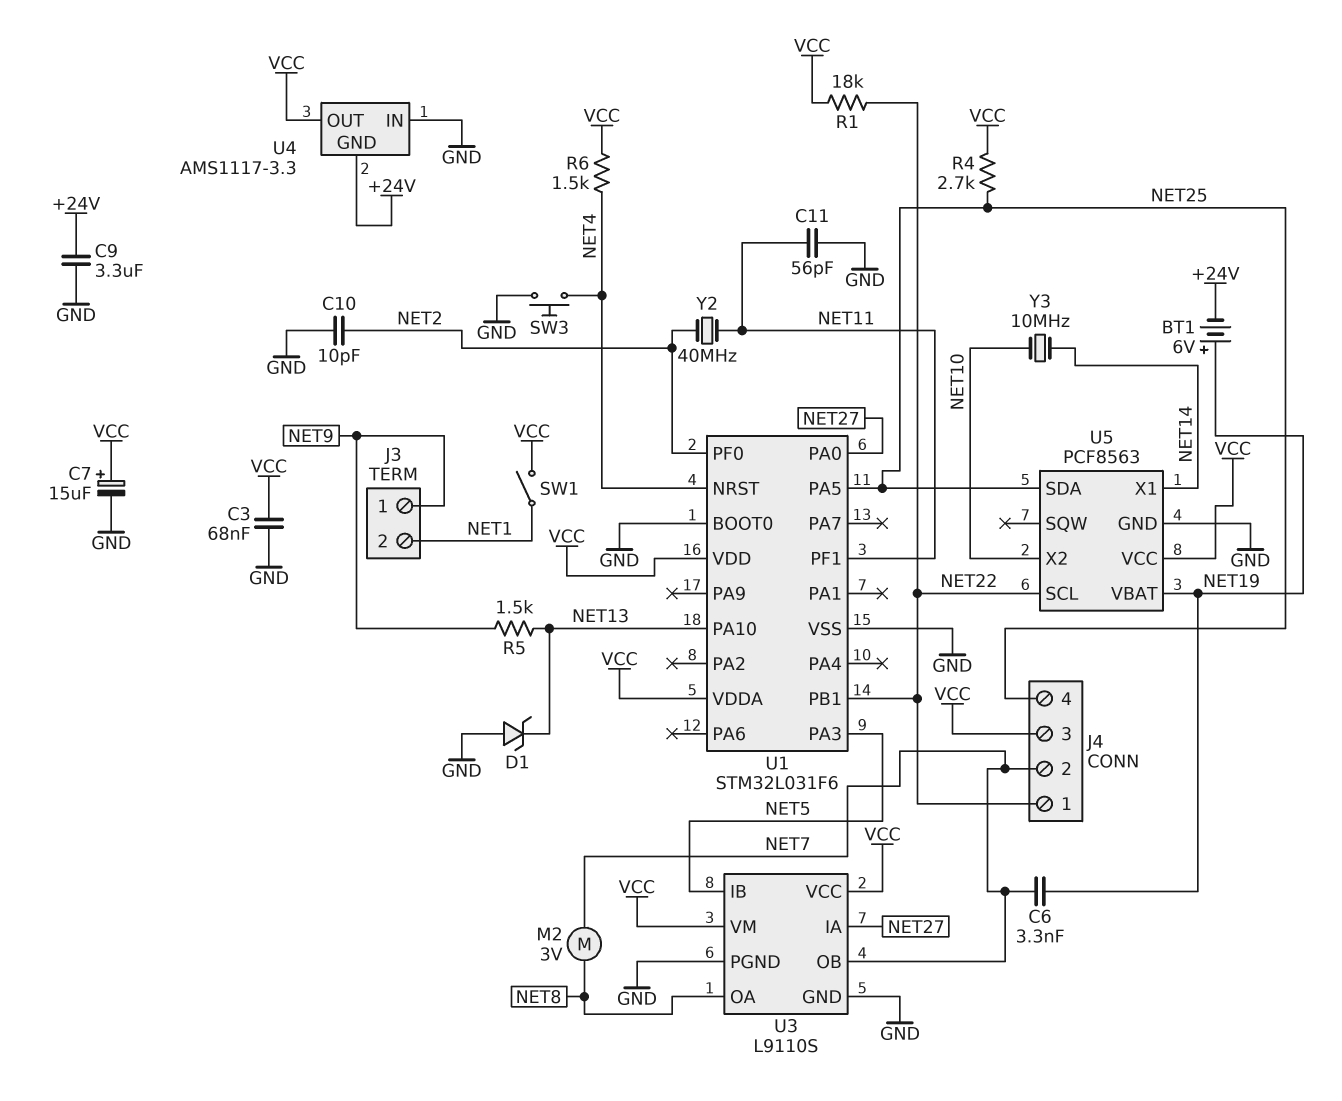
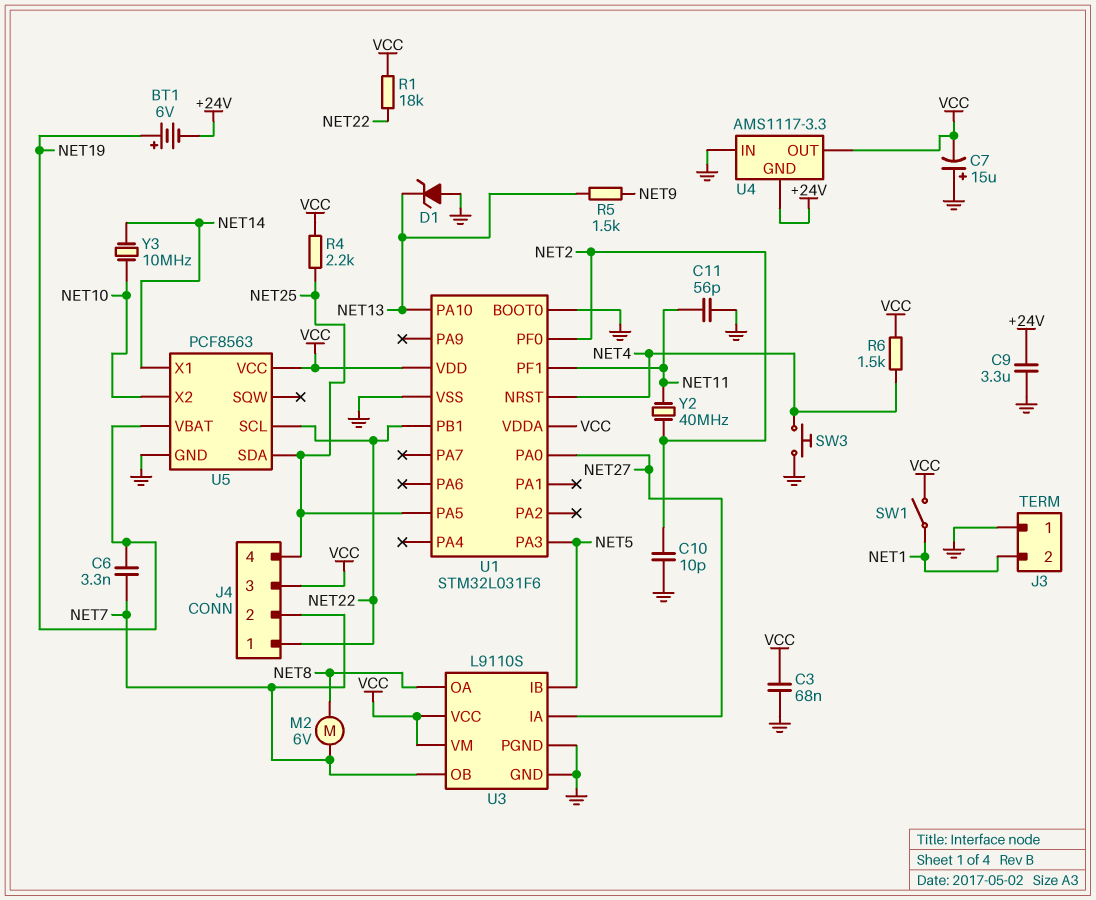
C7: 15uF (plus VCC, minus GND) -> 15uF (plus GND, minus VCC)
J3 pin 1: NET9 -> GND
M2: motor 3V (NET7, NET8) -> motor 6V (NET7, NET8)
R4: 2.7k (NET25, VCC) -> 2.2k (NET25, VCC)

